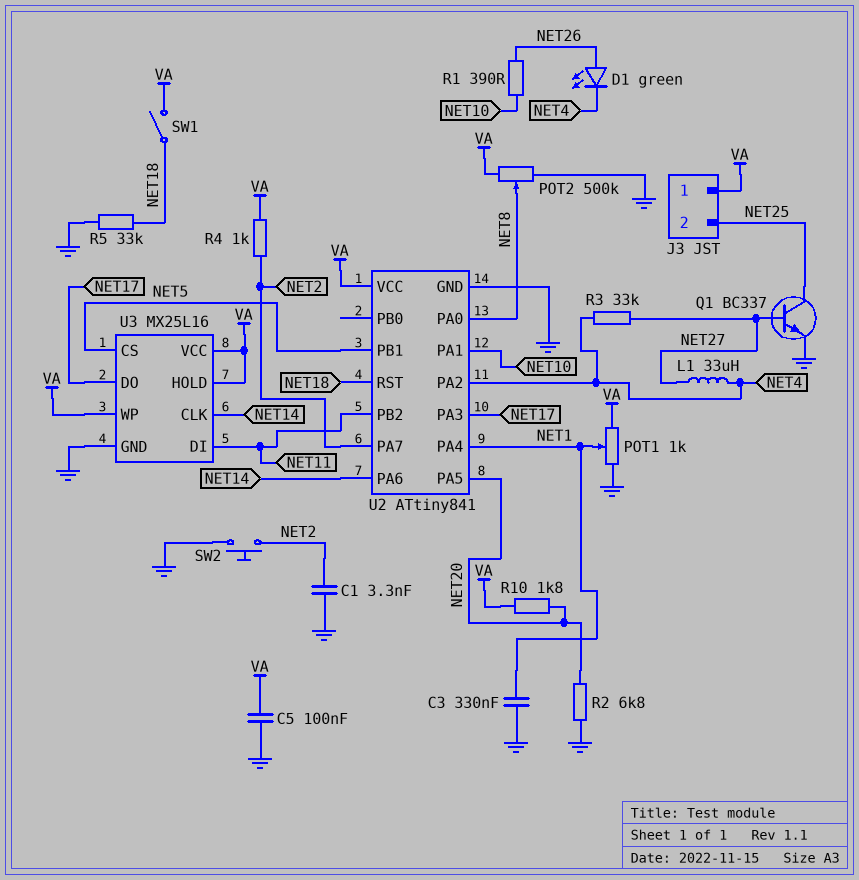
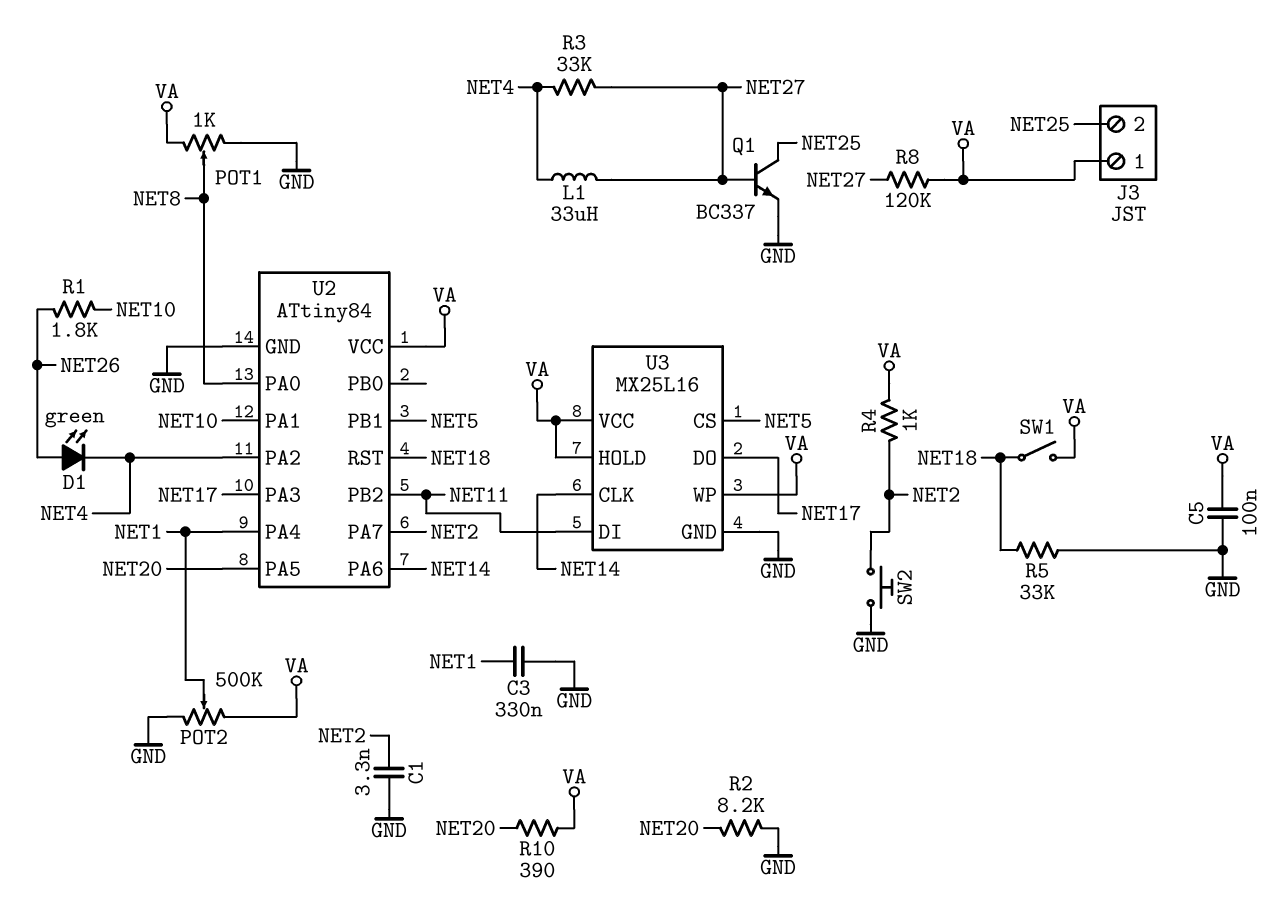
POT1: 1k (GND, VA, wiper NET1) -> 1k (GND, VA, wiper NET8)
POT2: 500k (GND, VA, wiper NET8) -> 500k (GND, VA, wiper NET1)
R1: 390 (NET10, NET26) -> 1.8k (NET10, NET26)
R2: 6.8k (GND, NET20) -> 8.2k (GND, NET20)
R8: none -> 120k (NET27, VA)
R10: 1.8k (NET20, VA) -> 390 (NET20, VA)
U2: ATtiny841 -> ATtiny84

